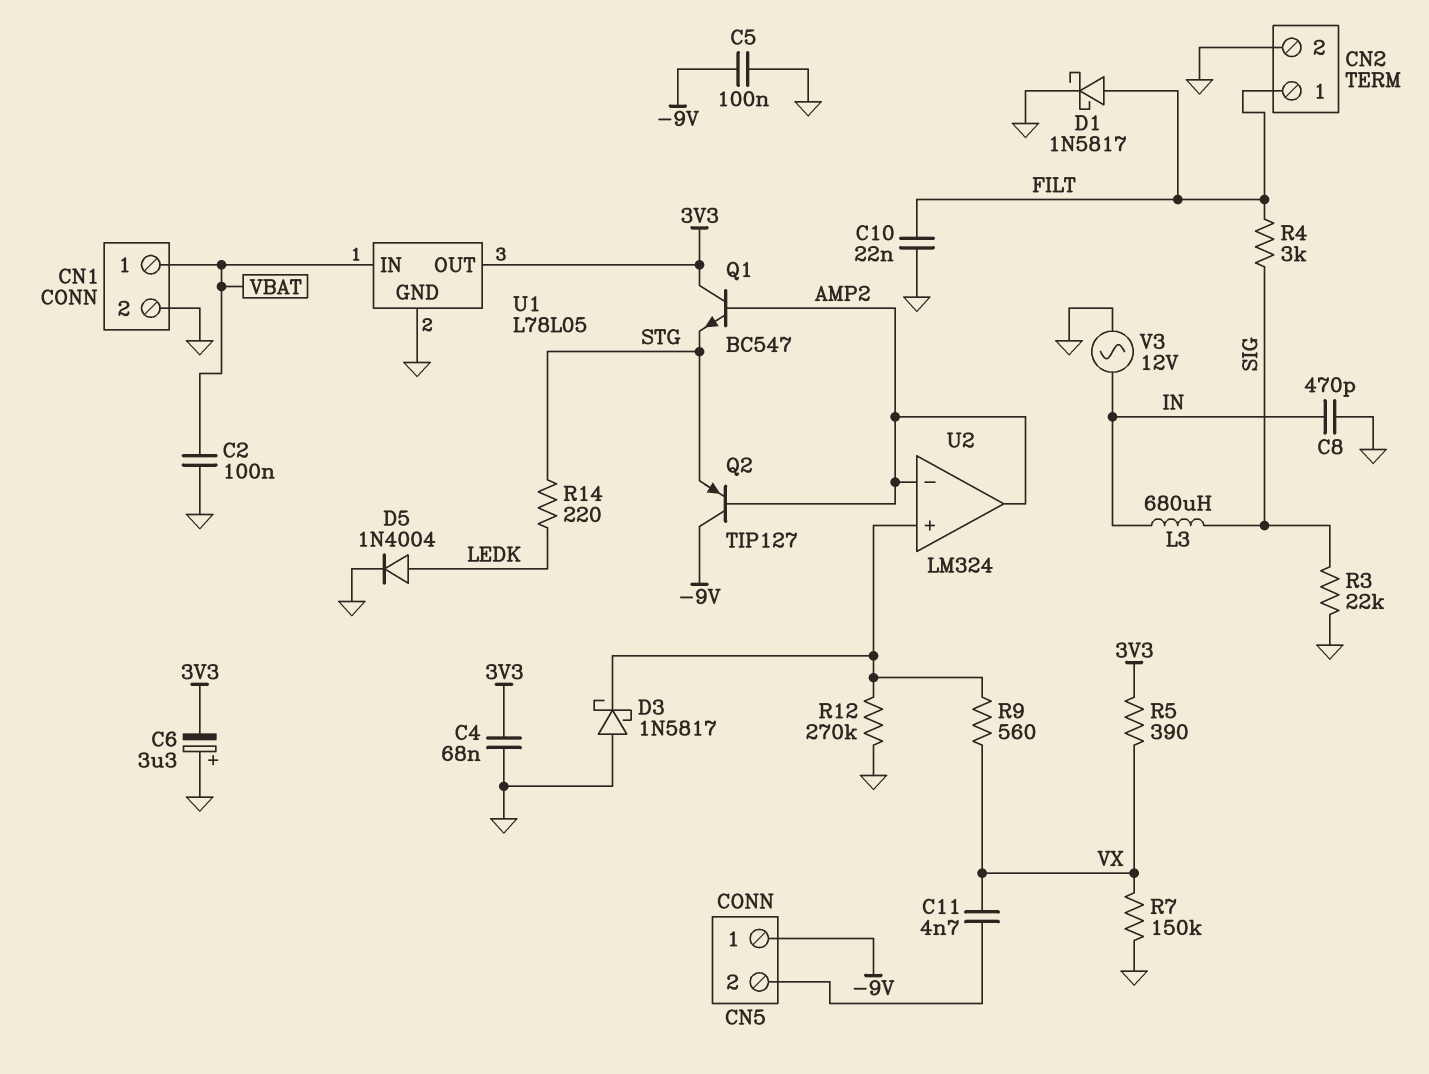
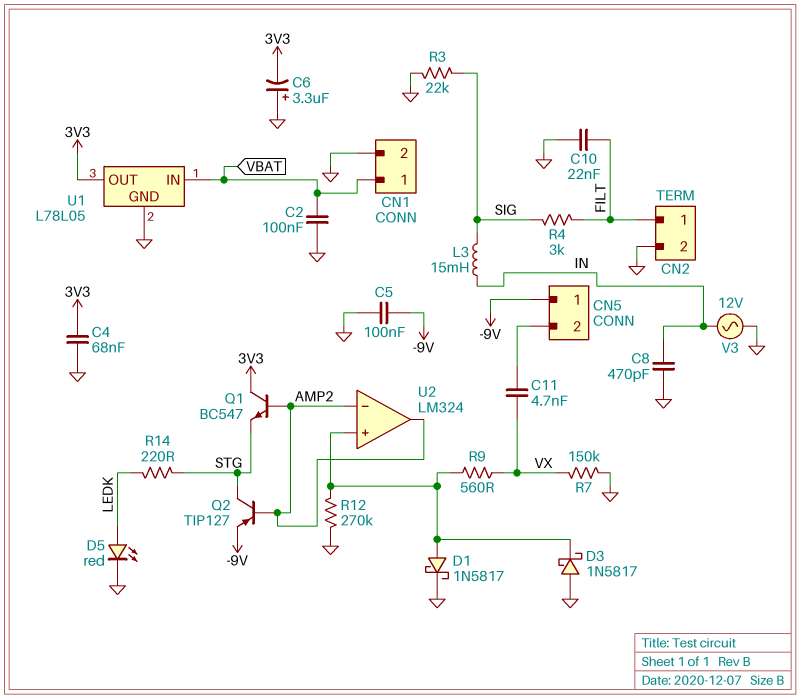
D1: schottky 1N5817 (A FILT, K GND) -> schottky 1N5817 (A U2/in+, K GND)
D5: diode 1N4004 (A LEDK, K GND) -> LED red (A LEDK, K GND)
L3: 680uH (IN, SIG) -> 15mH (IN, SIG)
Q2: PNP TIP127 (B AMP2, C -9V, E STG) -> PNP TIP127 (B AMP2, C STG, E -9V)
R5: 390 (3V3, VX) -> none

